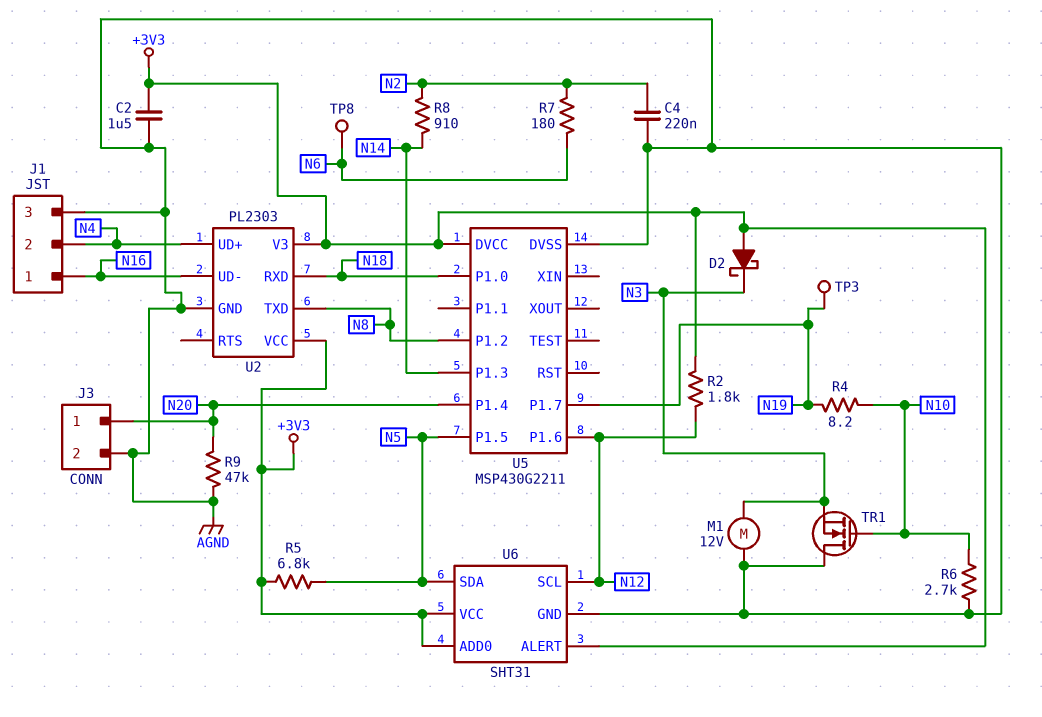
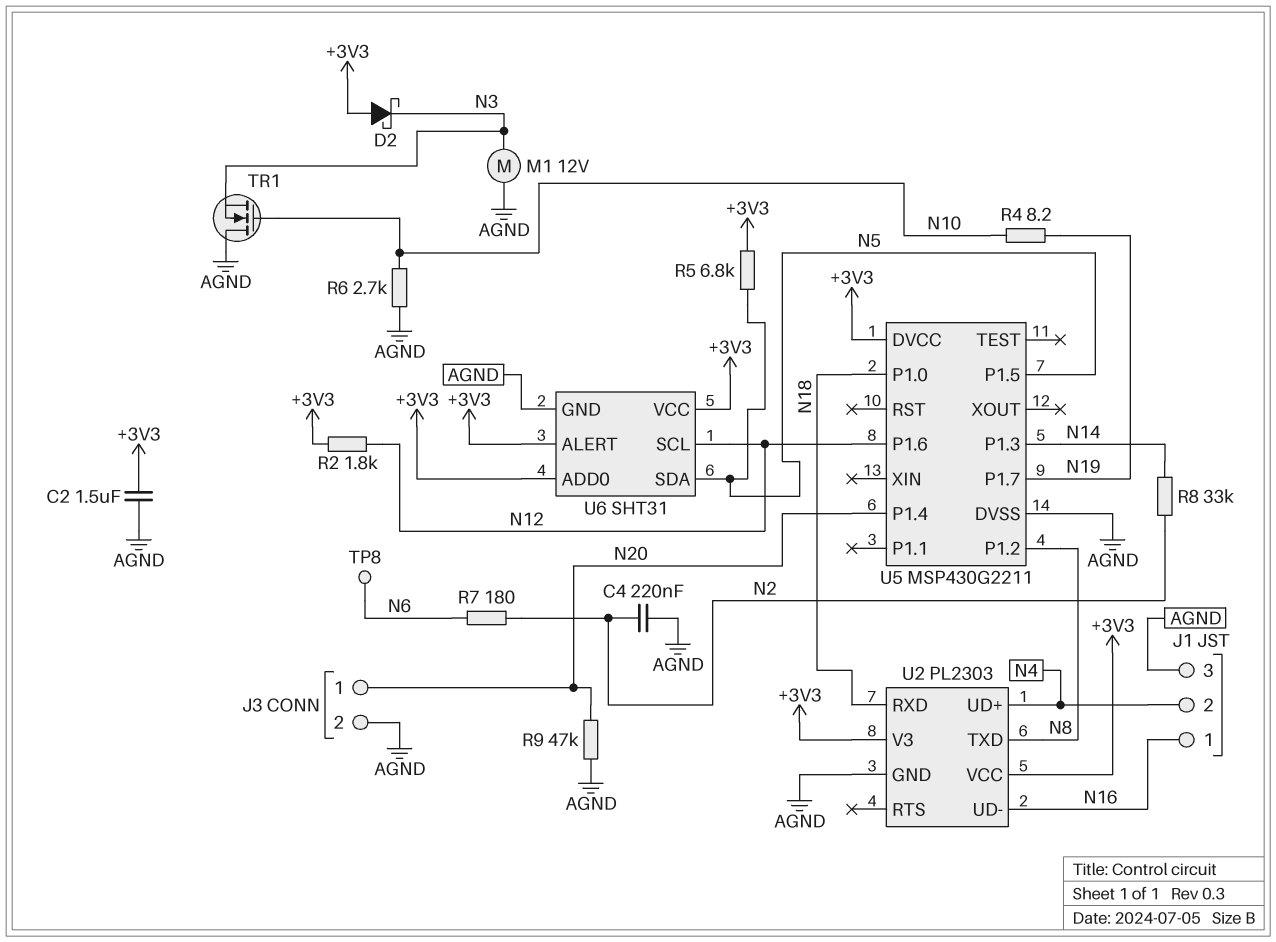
R8: 910 (N2, N14) -> 33k (N2, N14)
TP3: test point (N19) -> none

